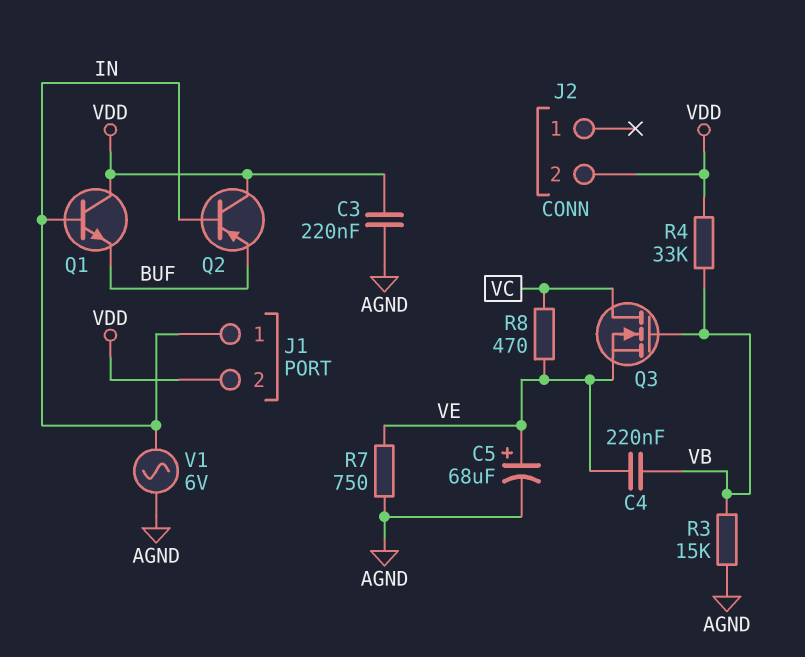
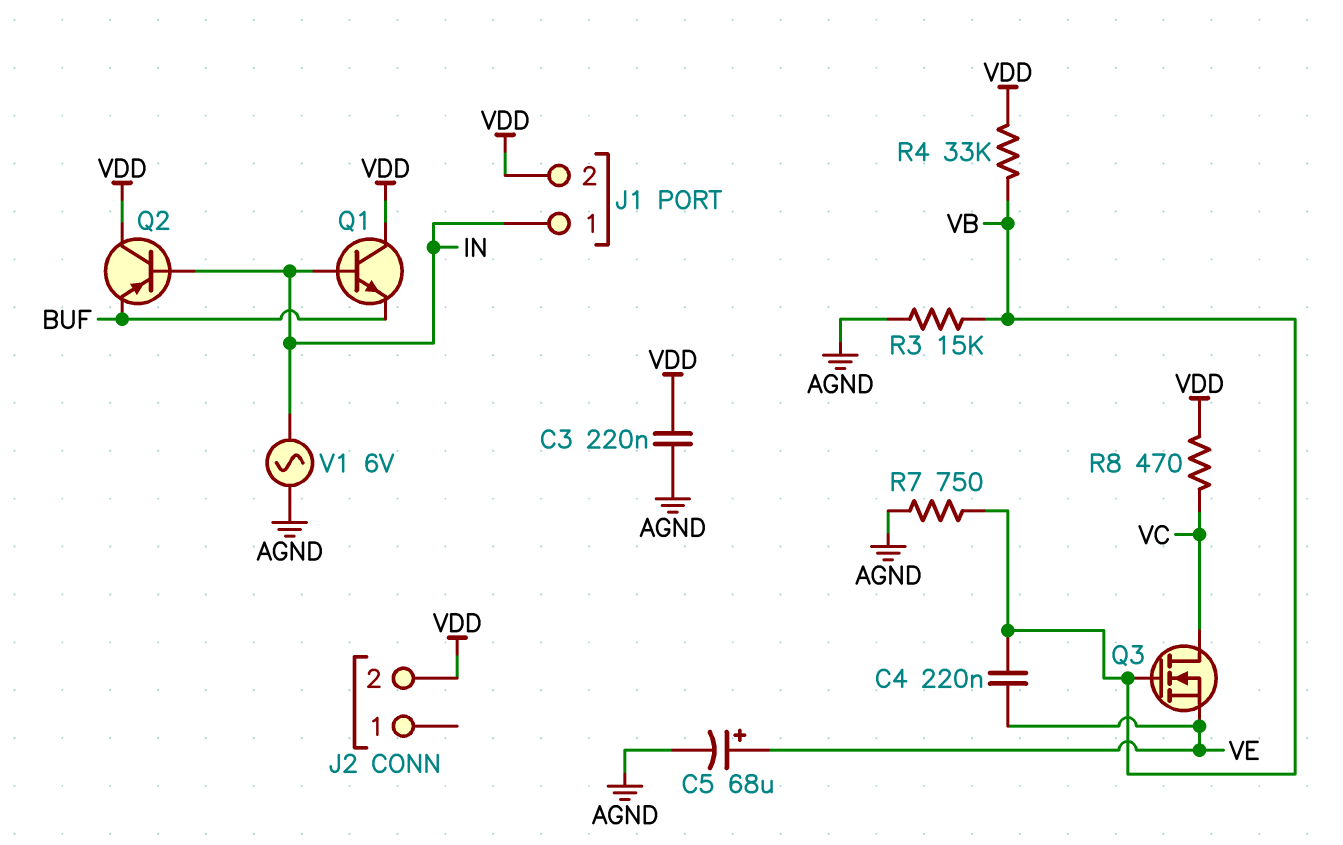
R7: 750 (AGND, VE) -> 750 (AGND, VB)
R8: 470 (VC, VE) -> 470 (VC, VDD)

